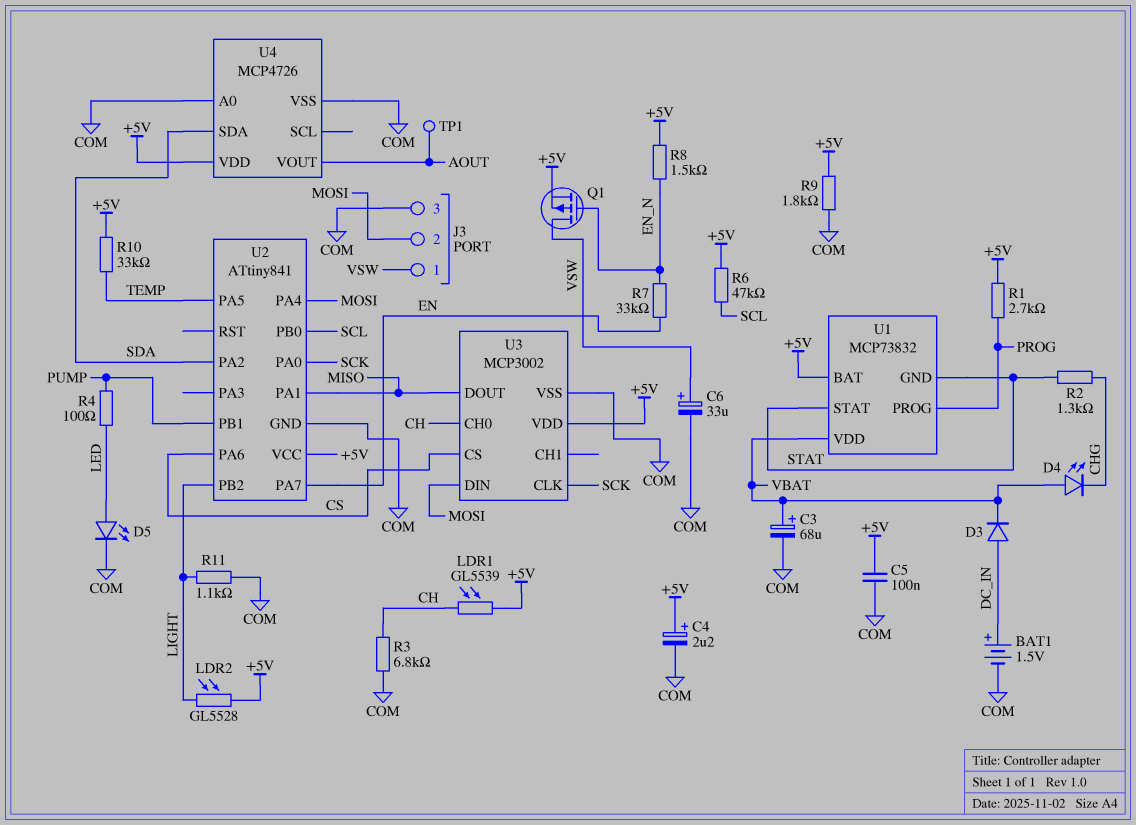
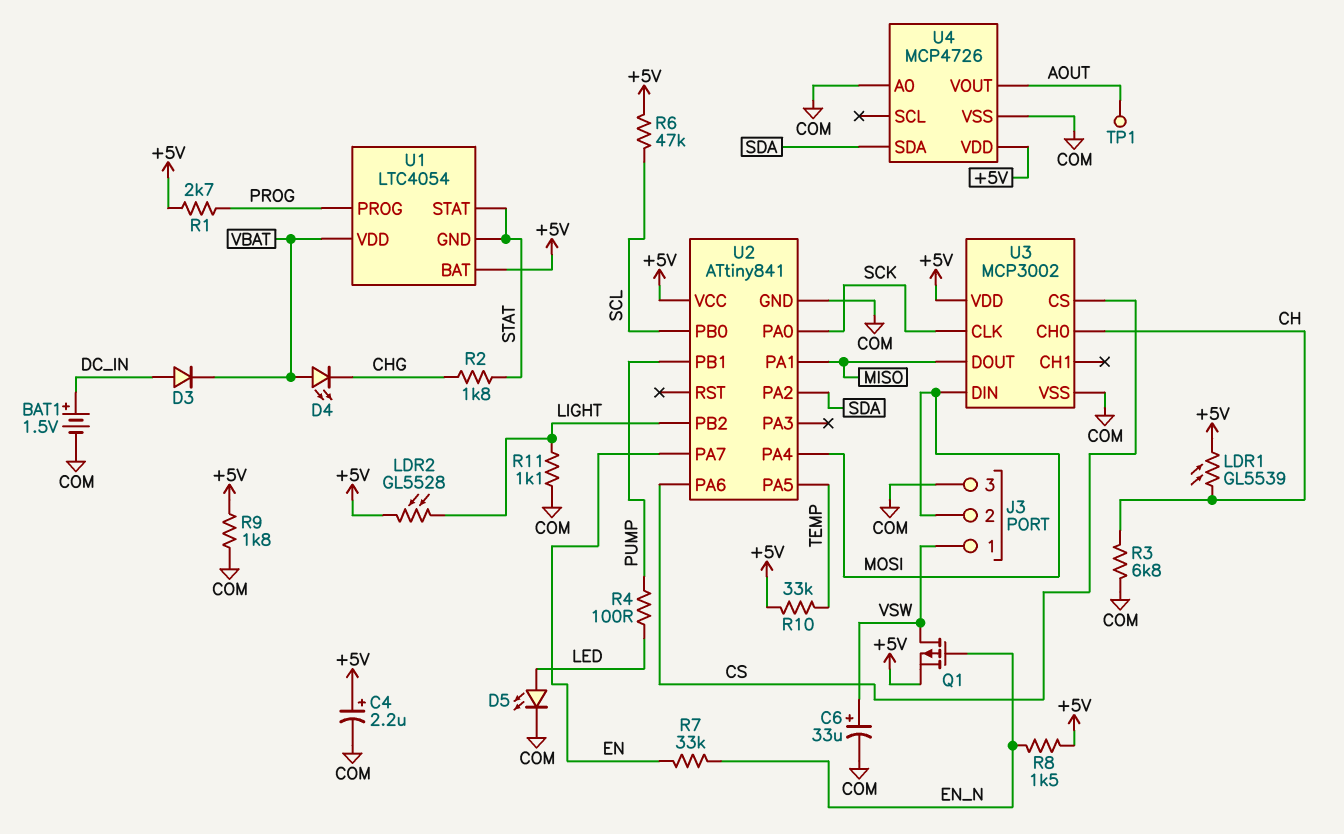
C3: 68uF (plus VBAT, minus COM) -> none
C5: 100nF (+5V, COM) -> none
R2: 1.3k (CHG, STAT) -> 1.8k (CHG, STAT)
U1: MCP73832 -> LTC4054

